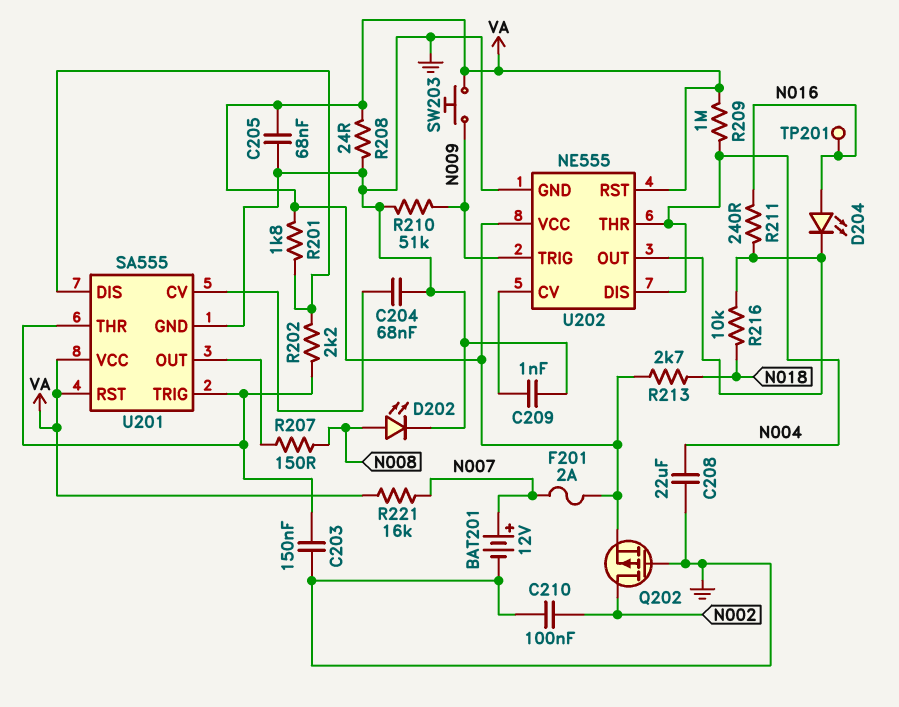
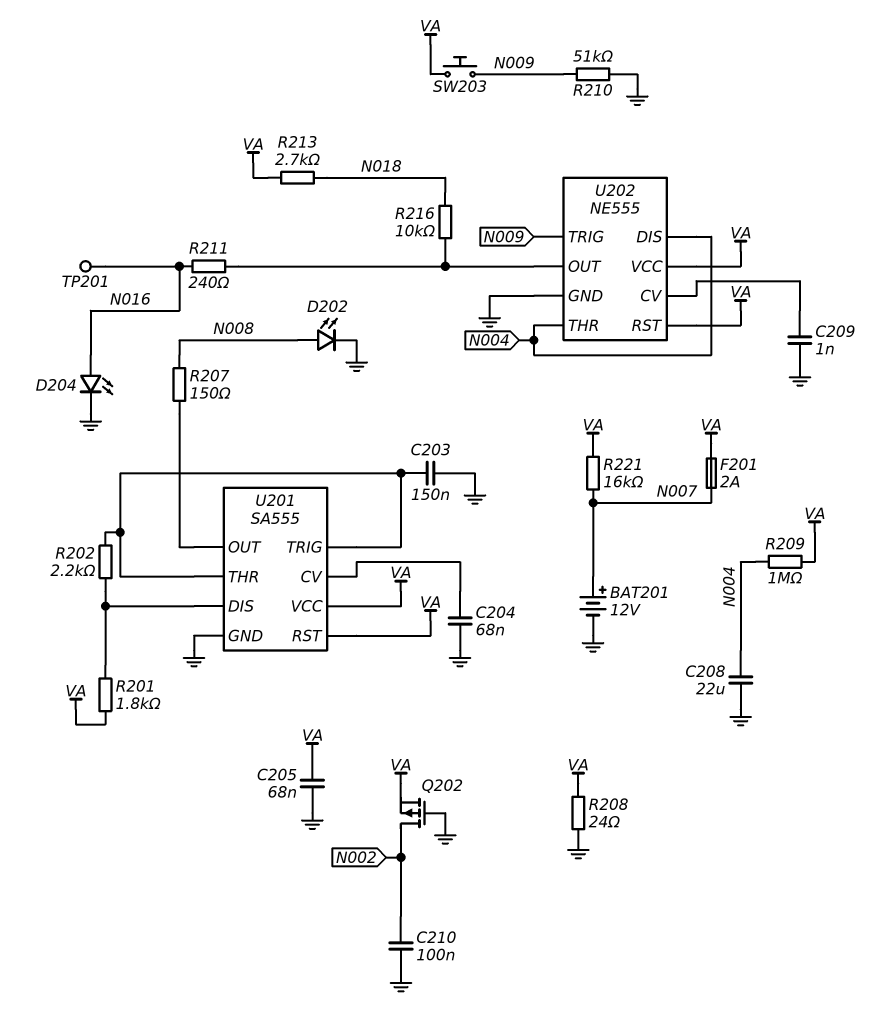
D204: LED (A N016, K U202/OUT) -> LED (A N016, K GND)

